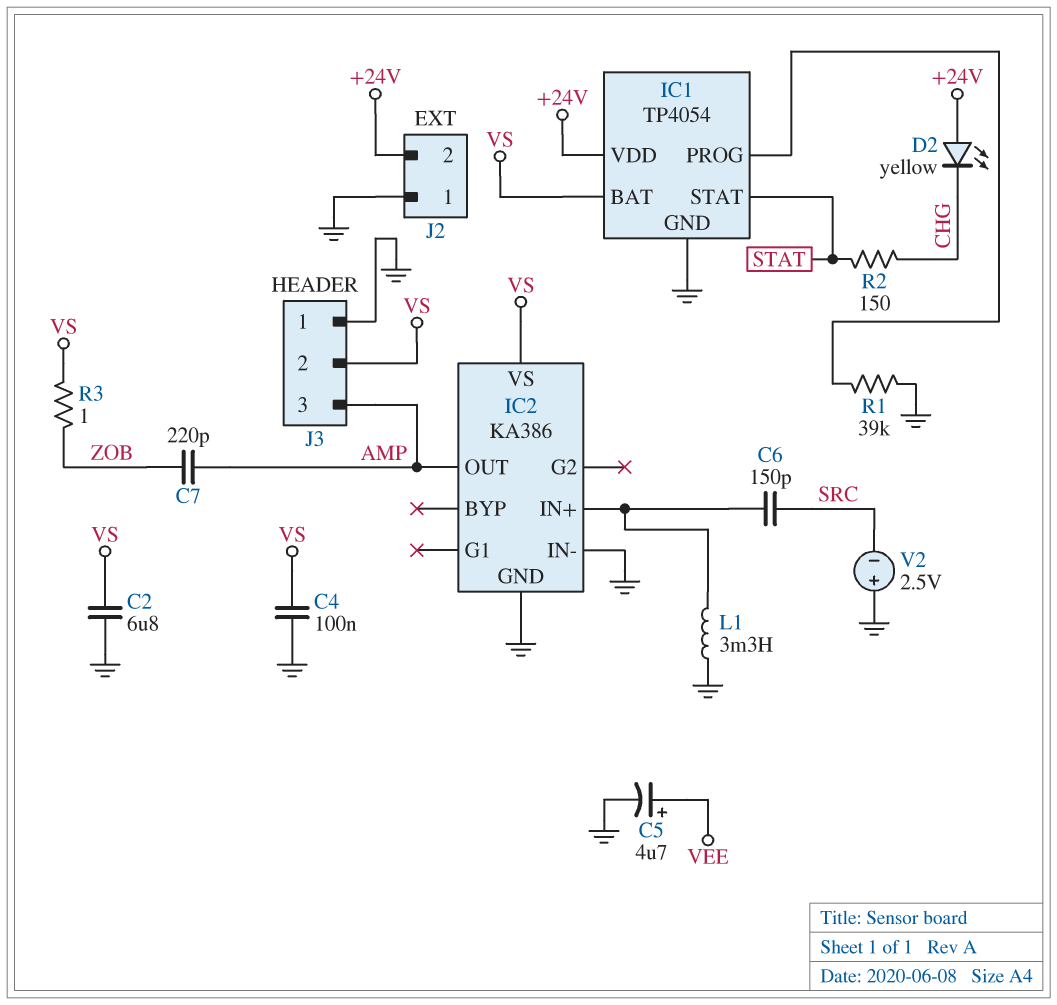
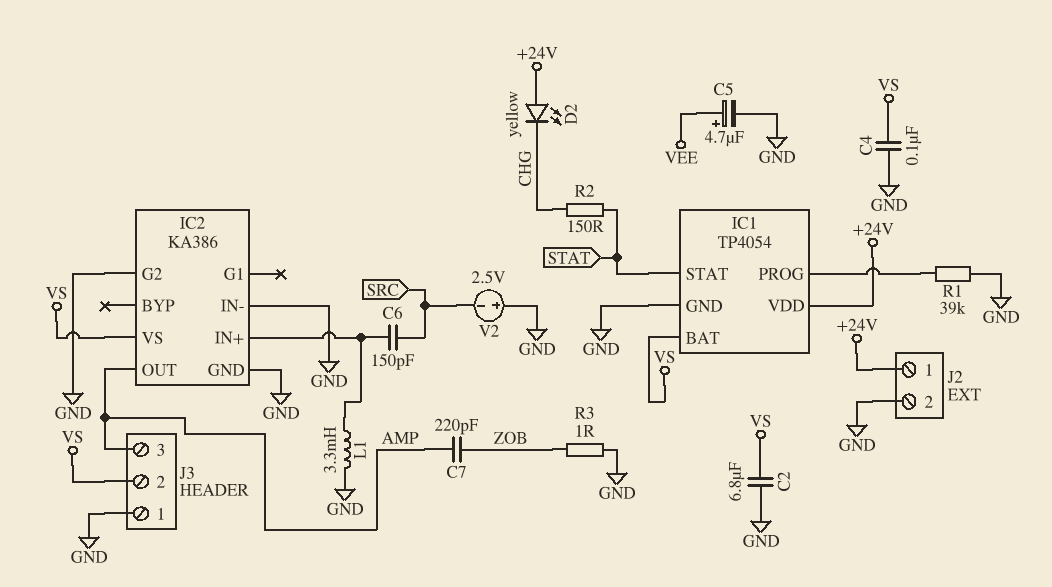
IC2 pin G2: none -> GND
J2 pin 1: GND -> +24V
J2 pin 2: +24V -> GND
R3: 1 (VS, ZOB) -> 1 (GND, ZOB)

